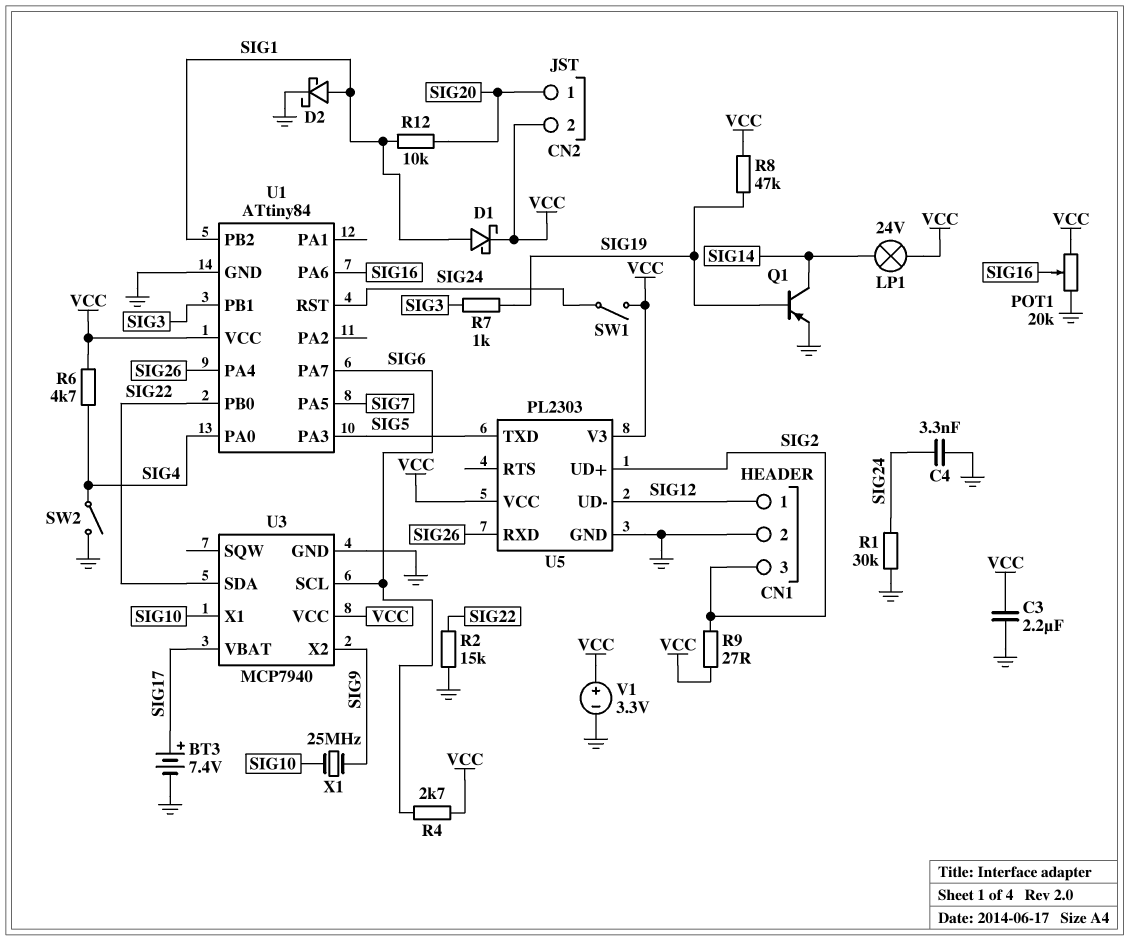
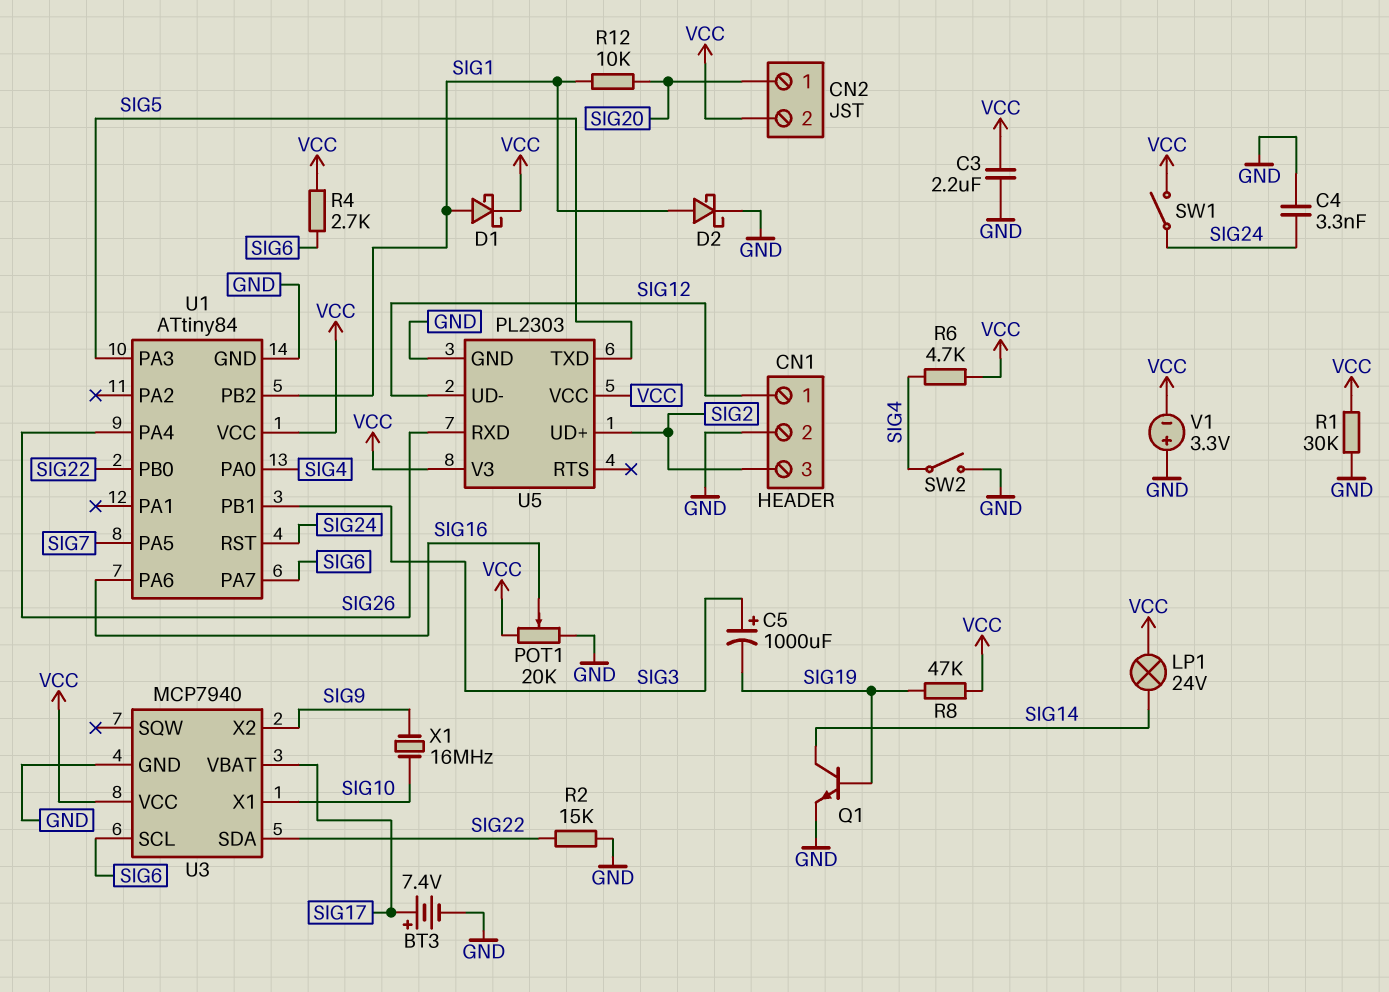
C5: none -> 1000uF (plus SIG3, minus SIG19)
Q1: PNP (B SIG19, C SIG14, E GND) -> NPN (B SIG19, C SIG14, E GND)
R1: 30k (GND, SIG24) -> 30k (GND, VCC)
R7: 1k (SIG3, SIG19) -> none
R9: 27 (SIG2, VCC) -> none
V1: 3.3V (plus VCC, minus GND) -> 3.3V (plus GND, minus VCC)
X1: 25MHz (SIG9, SIG10) -> 16MHz (SIG9, SIG10)

